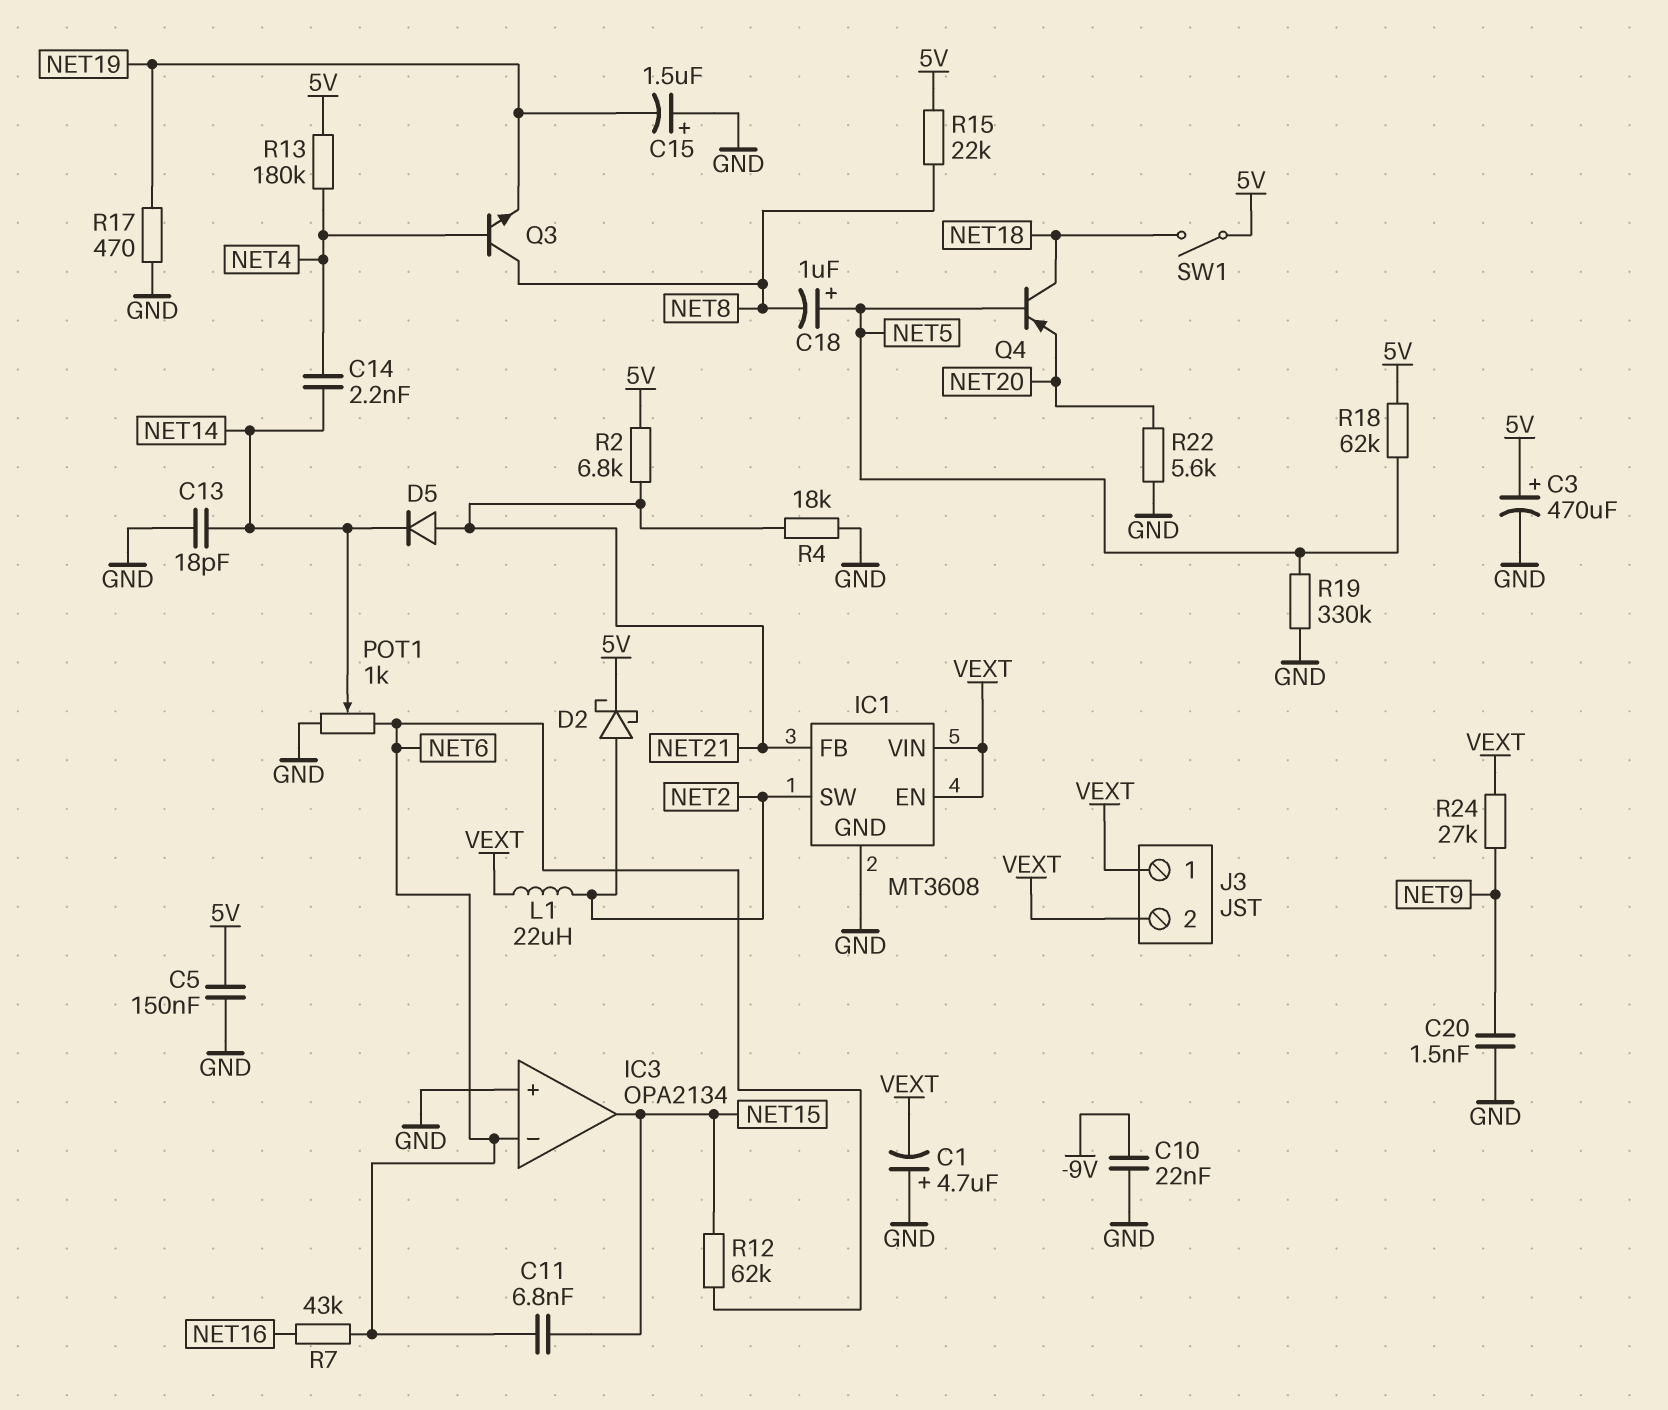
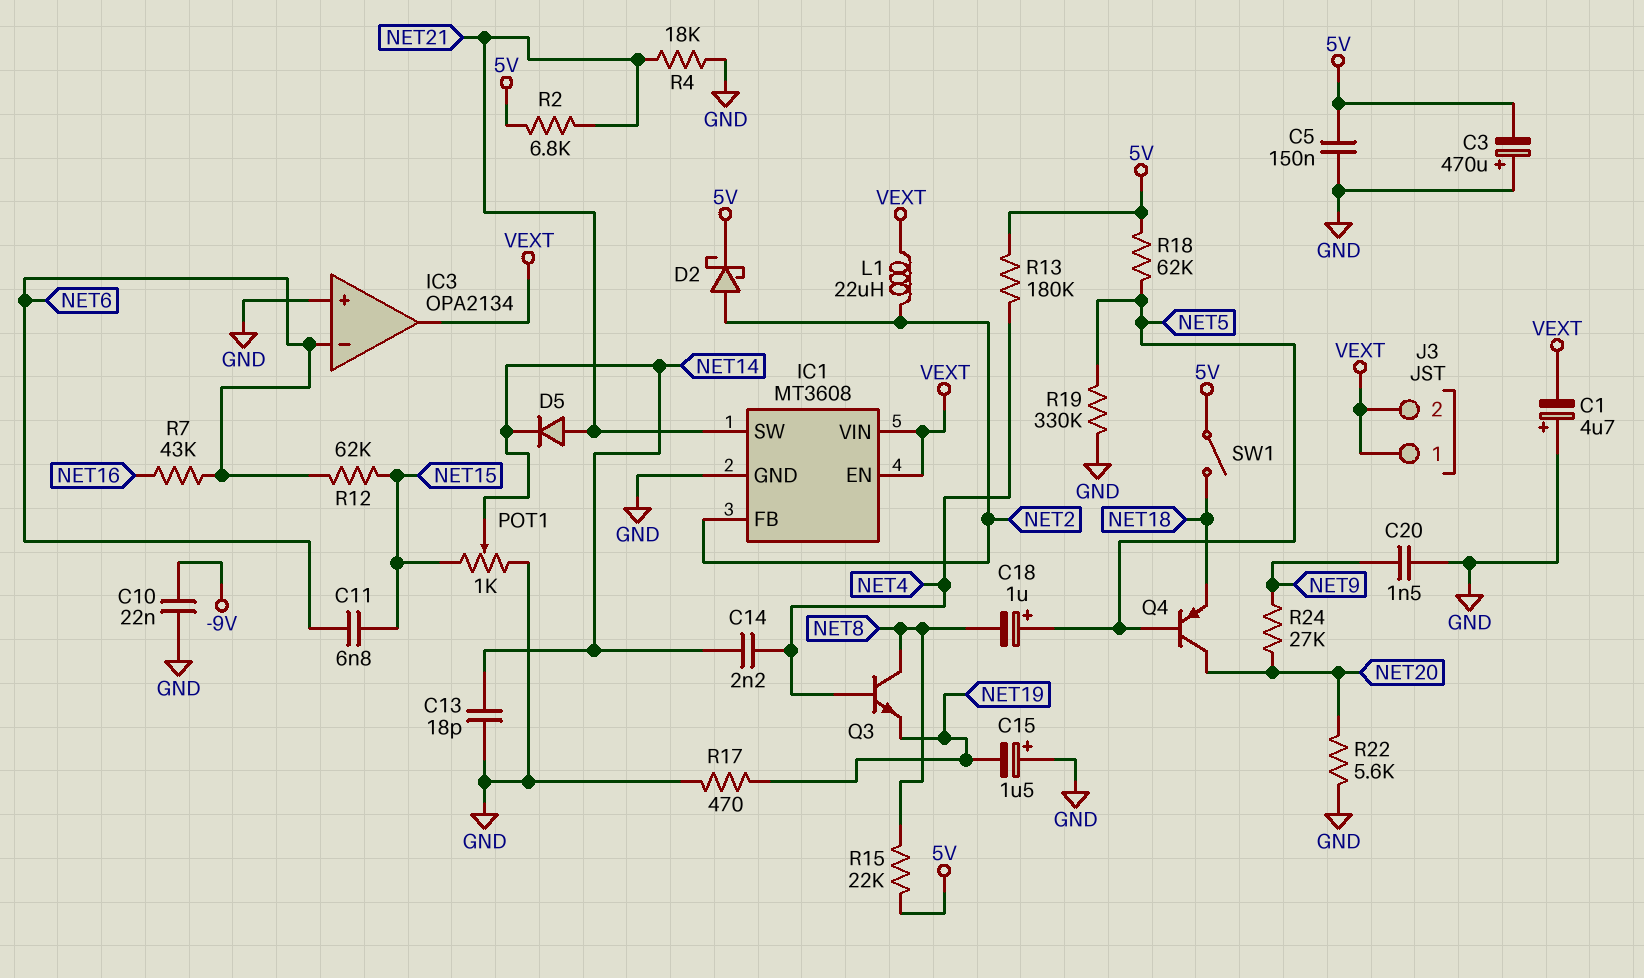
C3: 470uF (plus 5V, minus GND) -> 470uF (plus GND, minus 5V)
IC1 pin FB: NET21 -> NET2
IC1 pin SW: NET2 -> NET21
IC3 pin out: NET15 -> VEXT
POT1: 1k (GND, NET6, wiper NET14) -> 1k (GND, NET15, wiper NET14)
Q4: PNP (B NET5, C NET18, E NET20) -> PNP (B NET5, C NET20, E NET18)
R24: 27k (NET9, VEXT) -> 27k (NET9, NET20)

